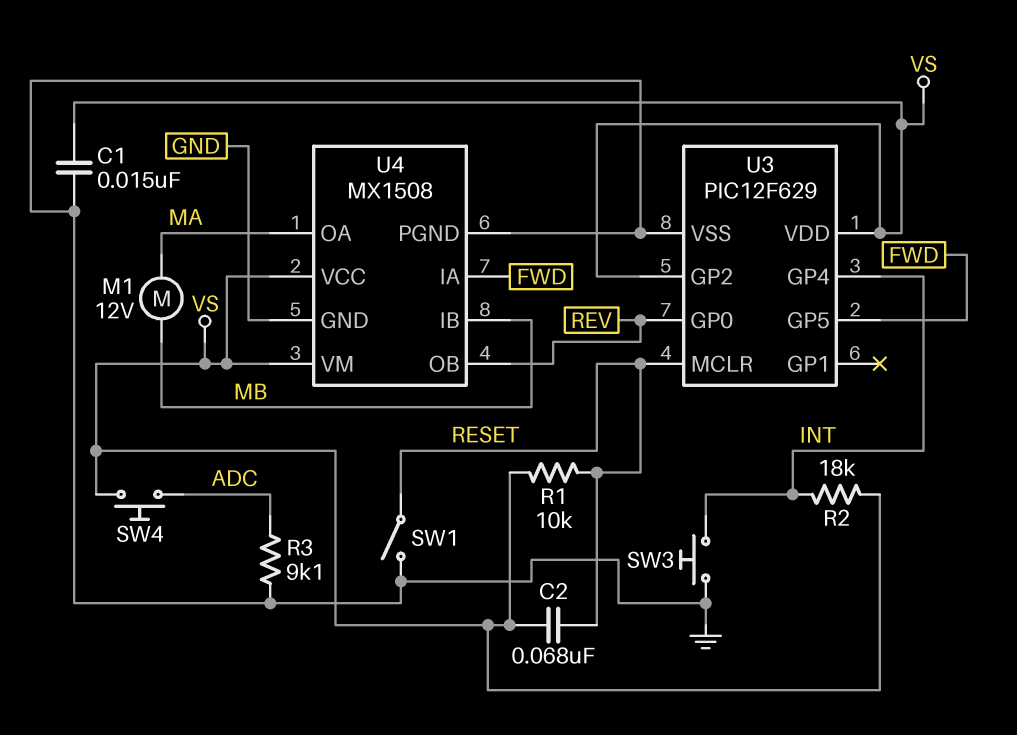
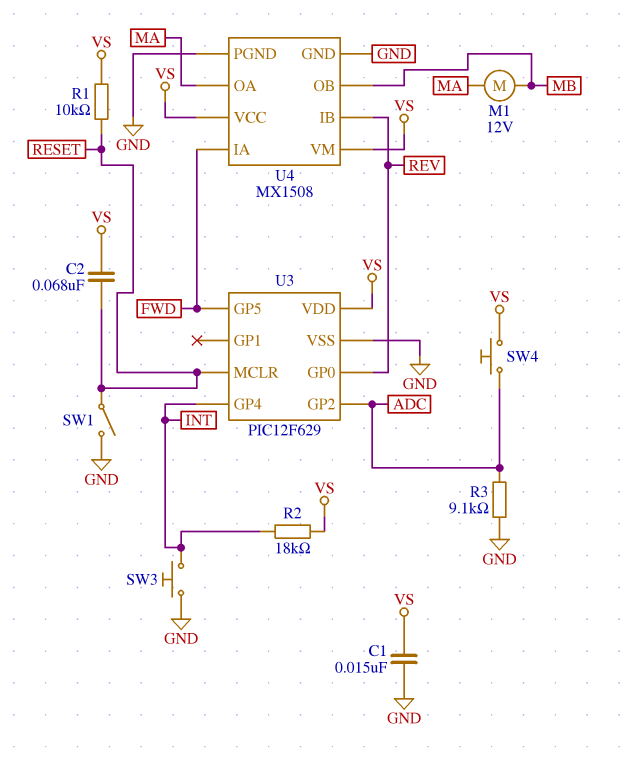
U3 pin GP2: VS -> ADC
U4 pin IB: MB -> REV
U4 pin OB: REV -> MB

